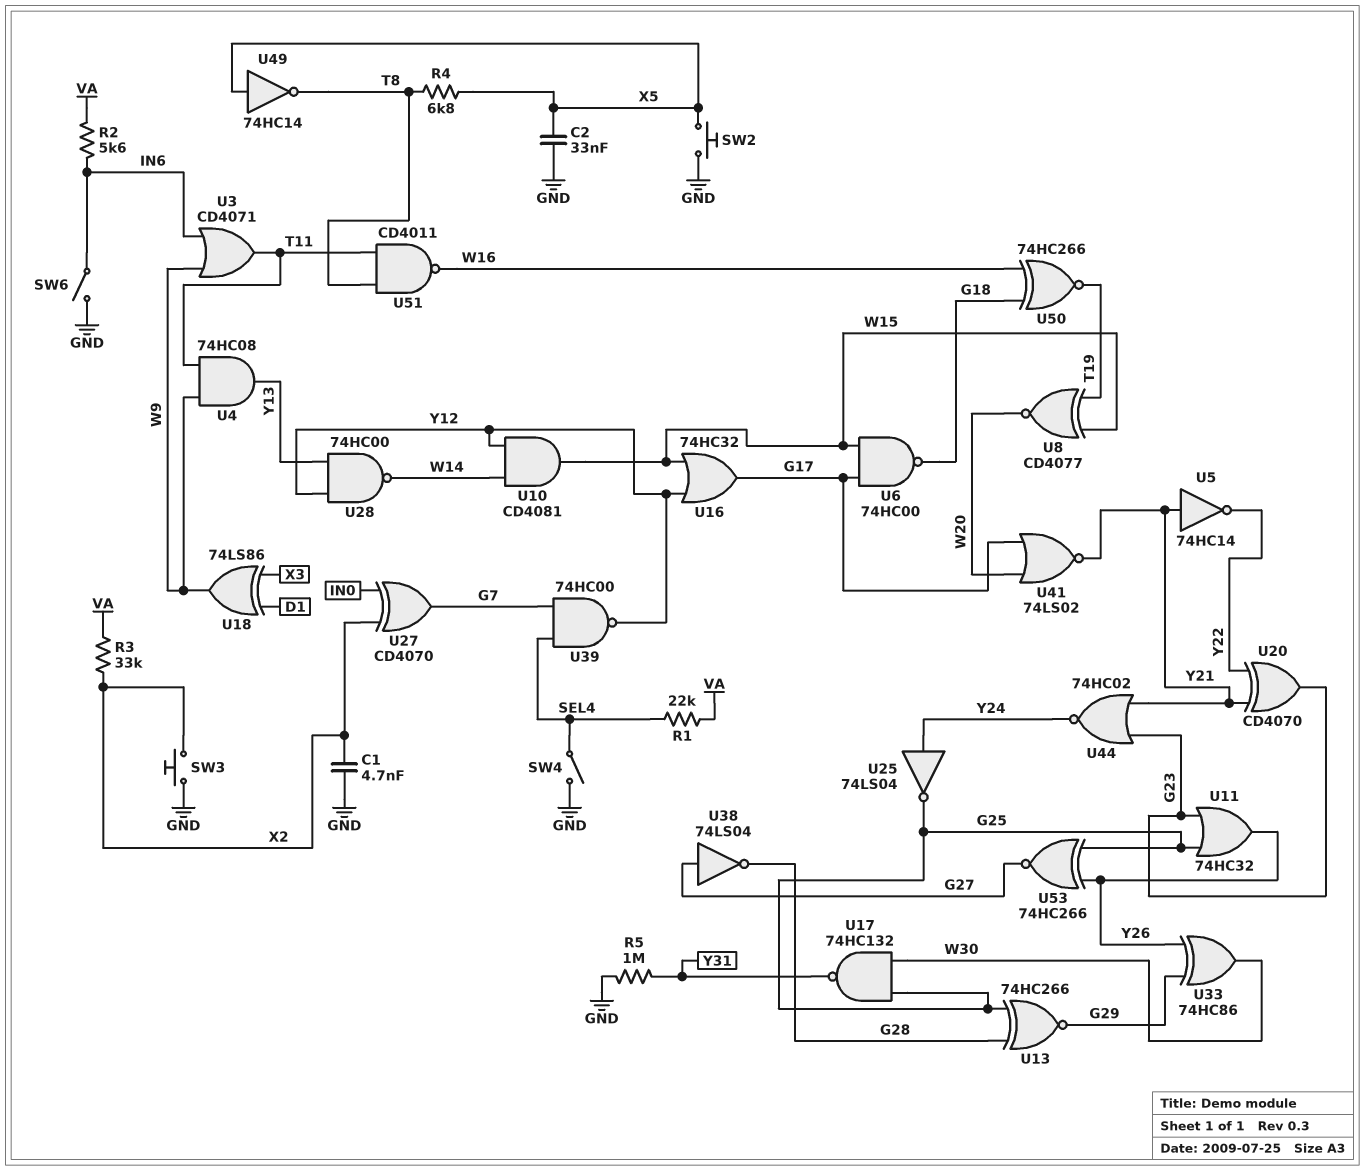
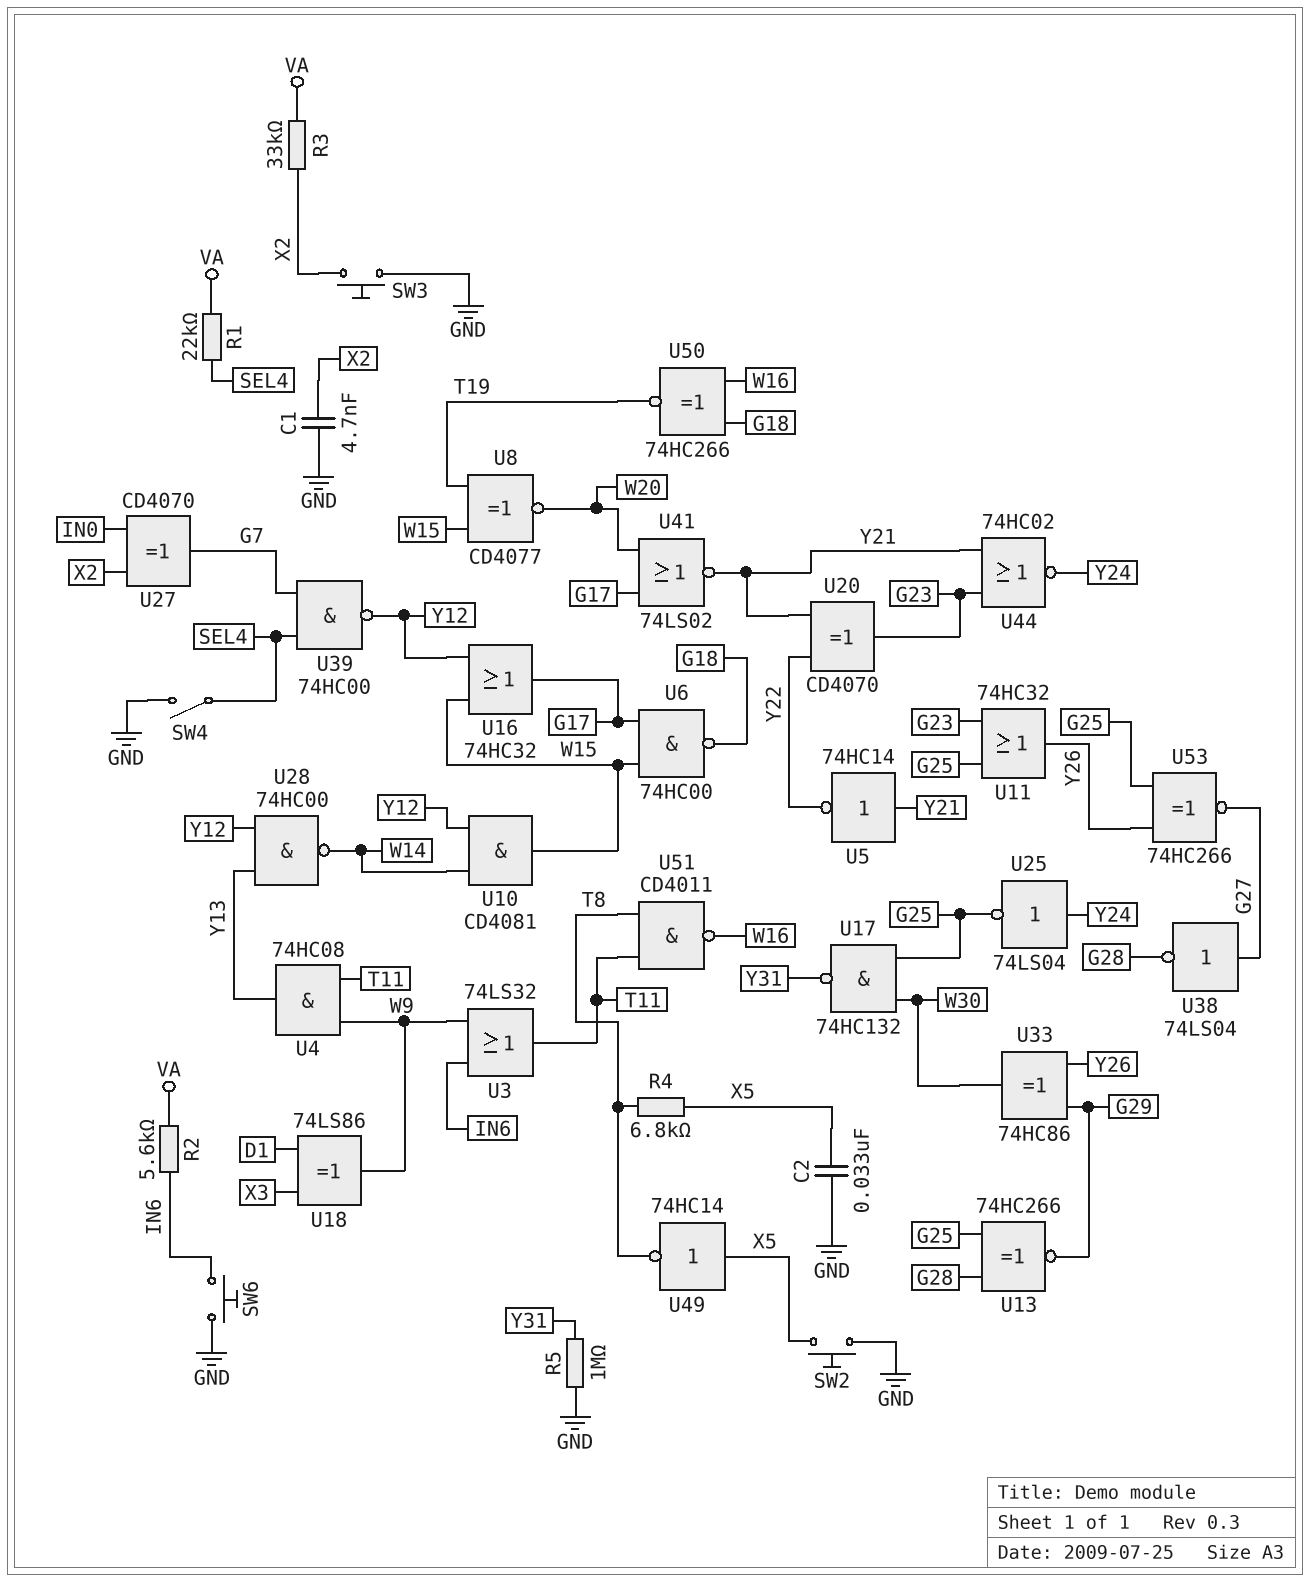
SW6: switch (GND, IN6) -> button (GND, IN6)
U3: OR CD4071 (in IN6, in W9, out T11) -> OR 74LS32 (in IN6, in W9, out T11)

